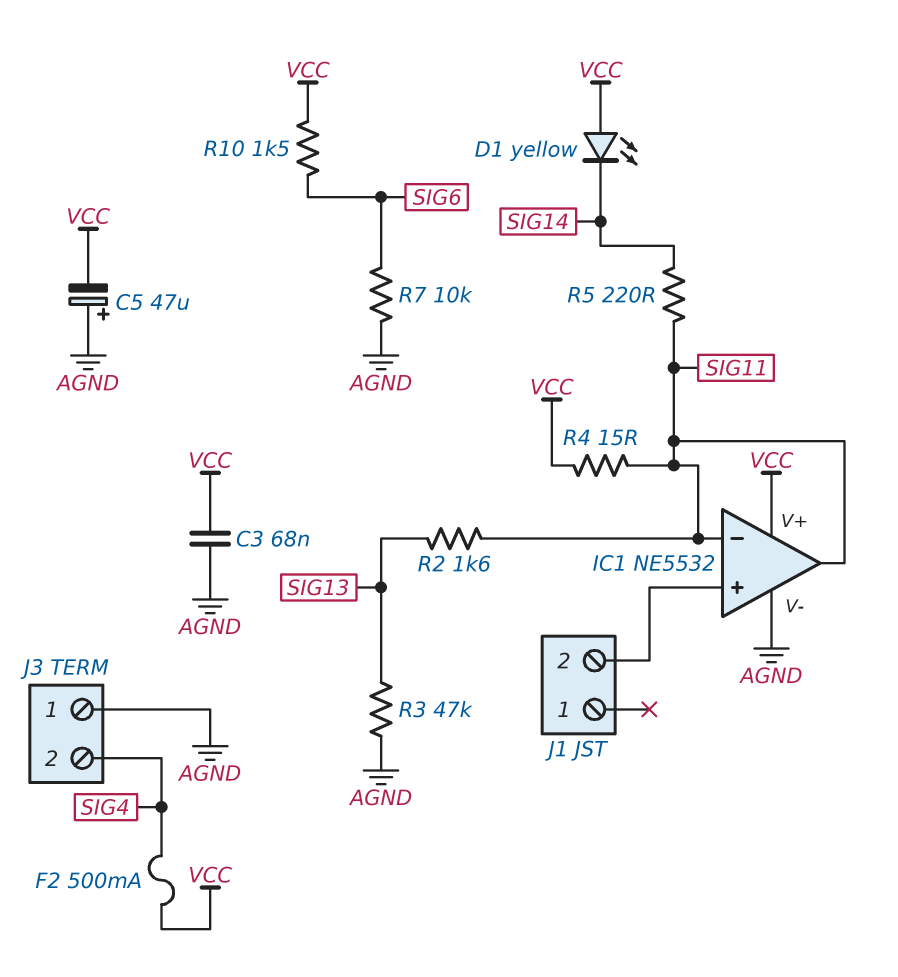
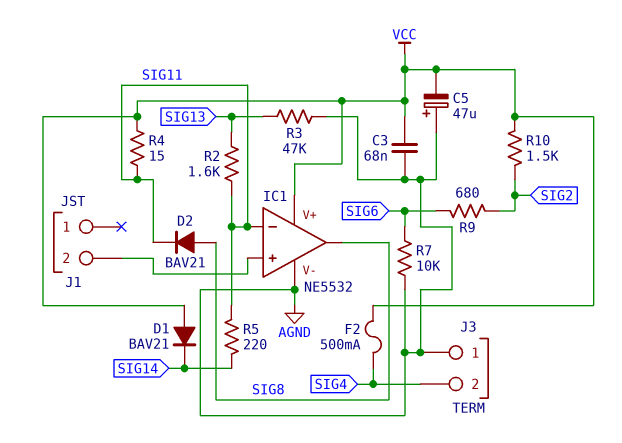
D1: LED yellow (A VCC, K SIG14) -> diode BAV21 (A VCC, K SIG14)
D2: none -> diode BAV21 (A SIG8, K SIG11)
IC1 pin out: SIG11 -> SIG8
R9: none -> 680 (SIG2, SIG6)
R10: 1.5k (SIG6, VCC) -> 1.5k (SIG2, VCC)

